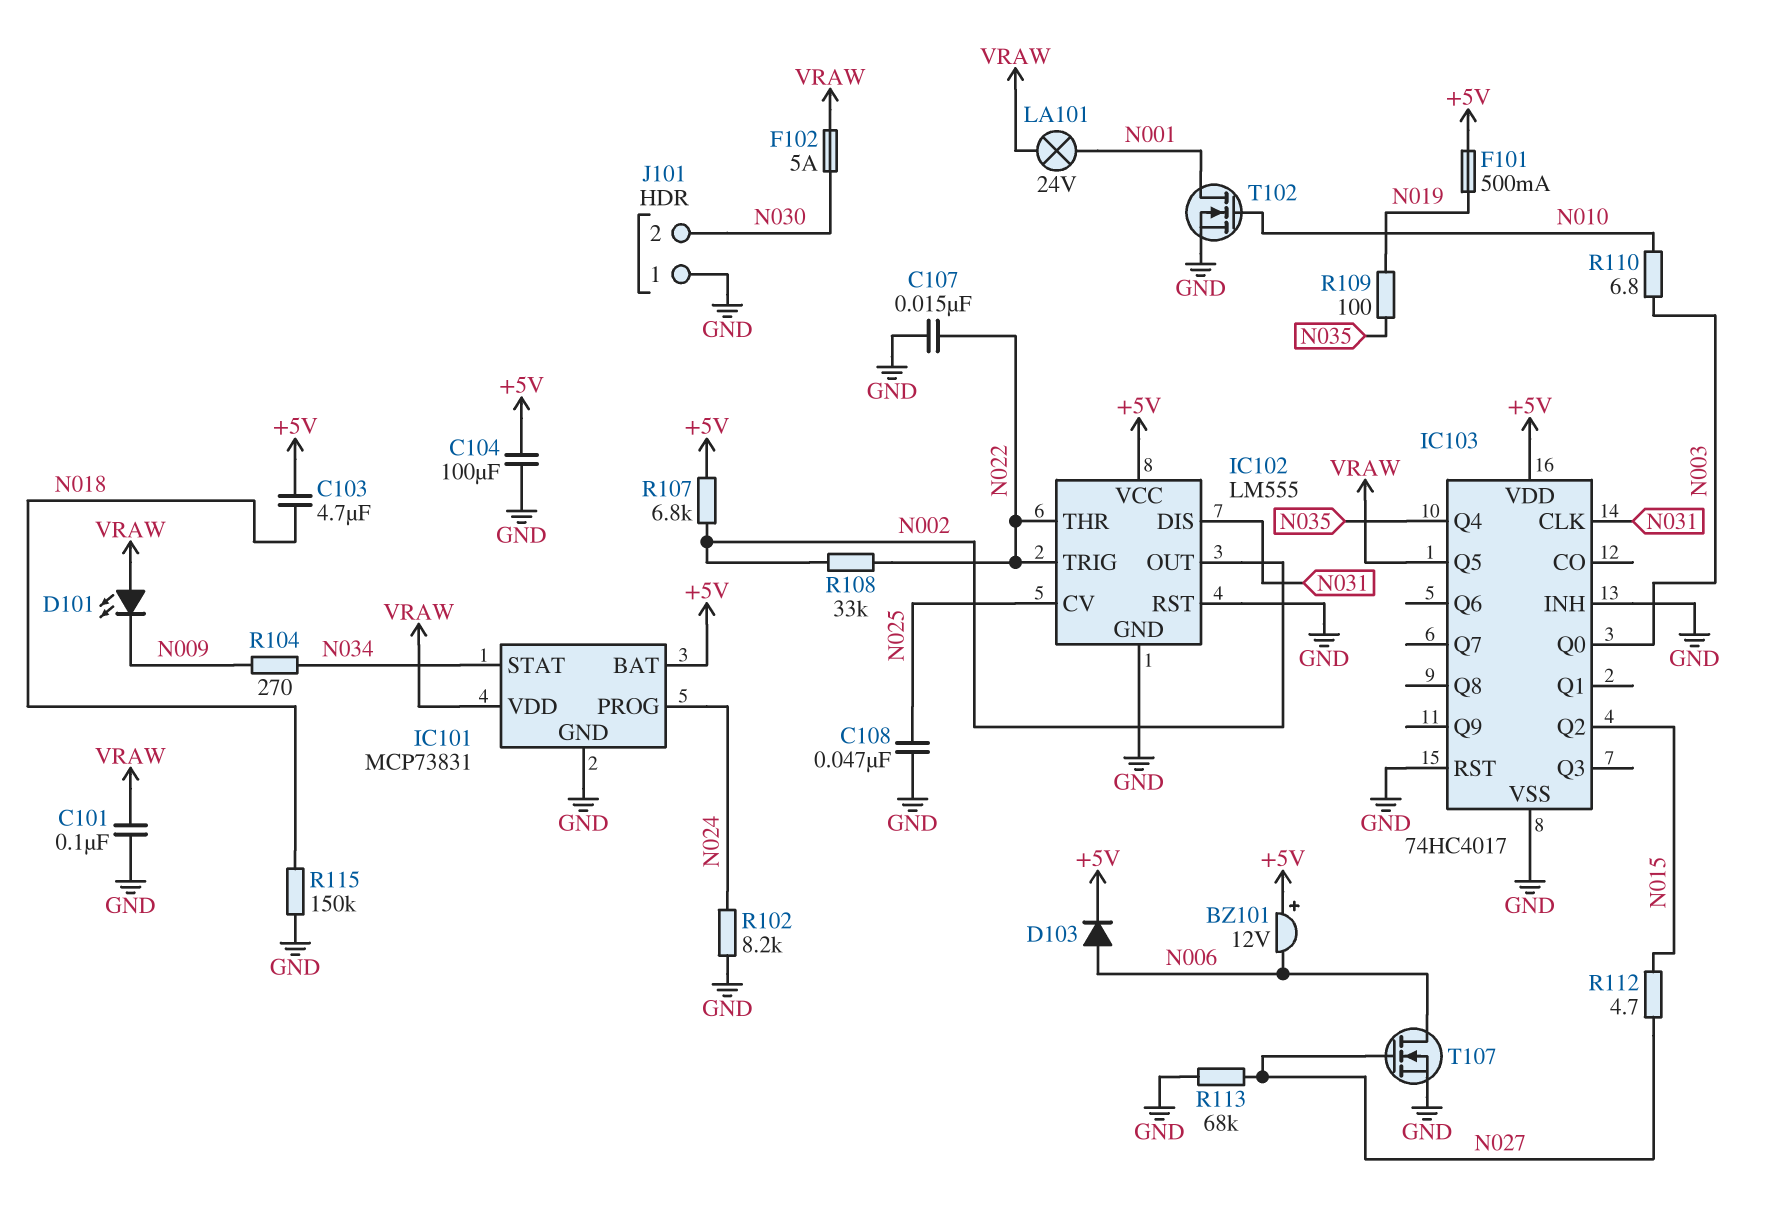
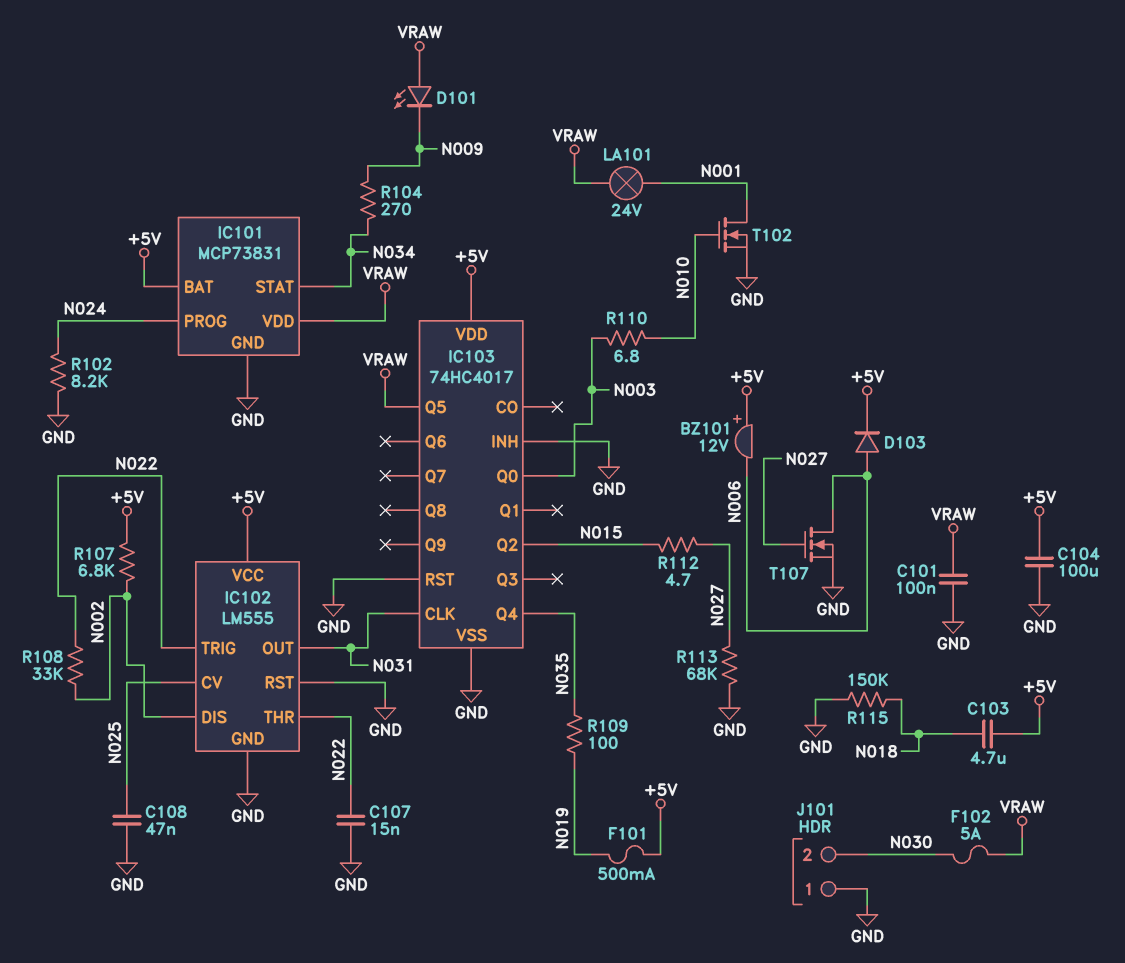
IC102 pin DIS: N031 -> N002
IC102 pin OUT: N002 -> N031

